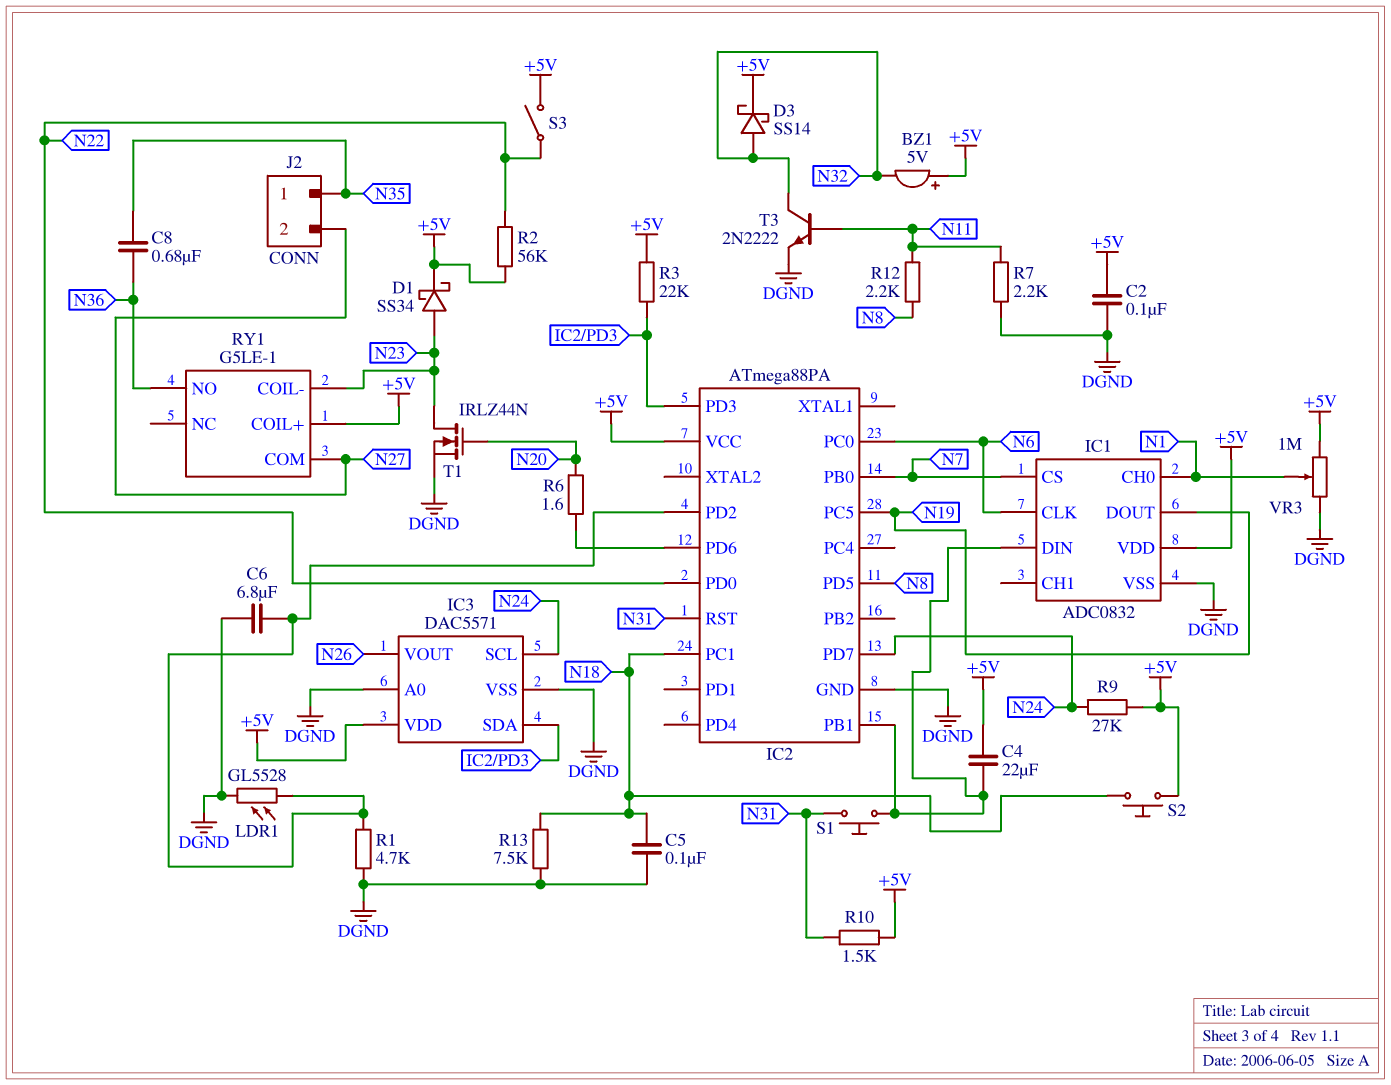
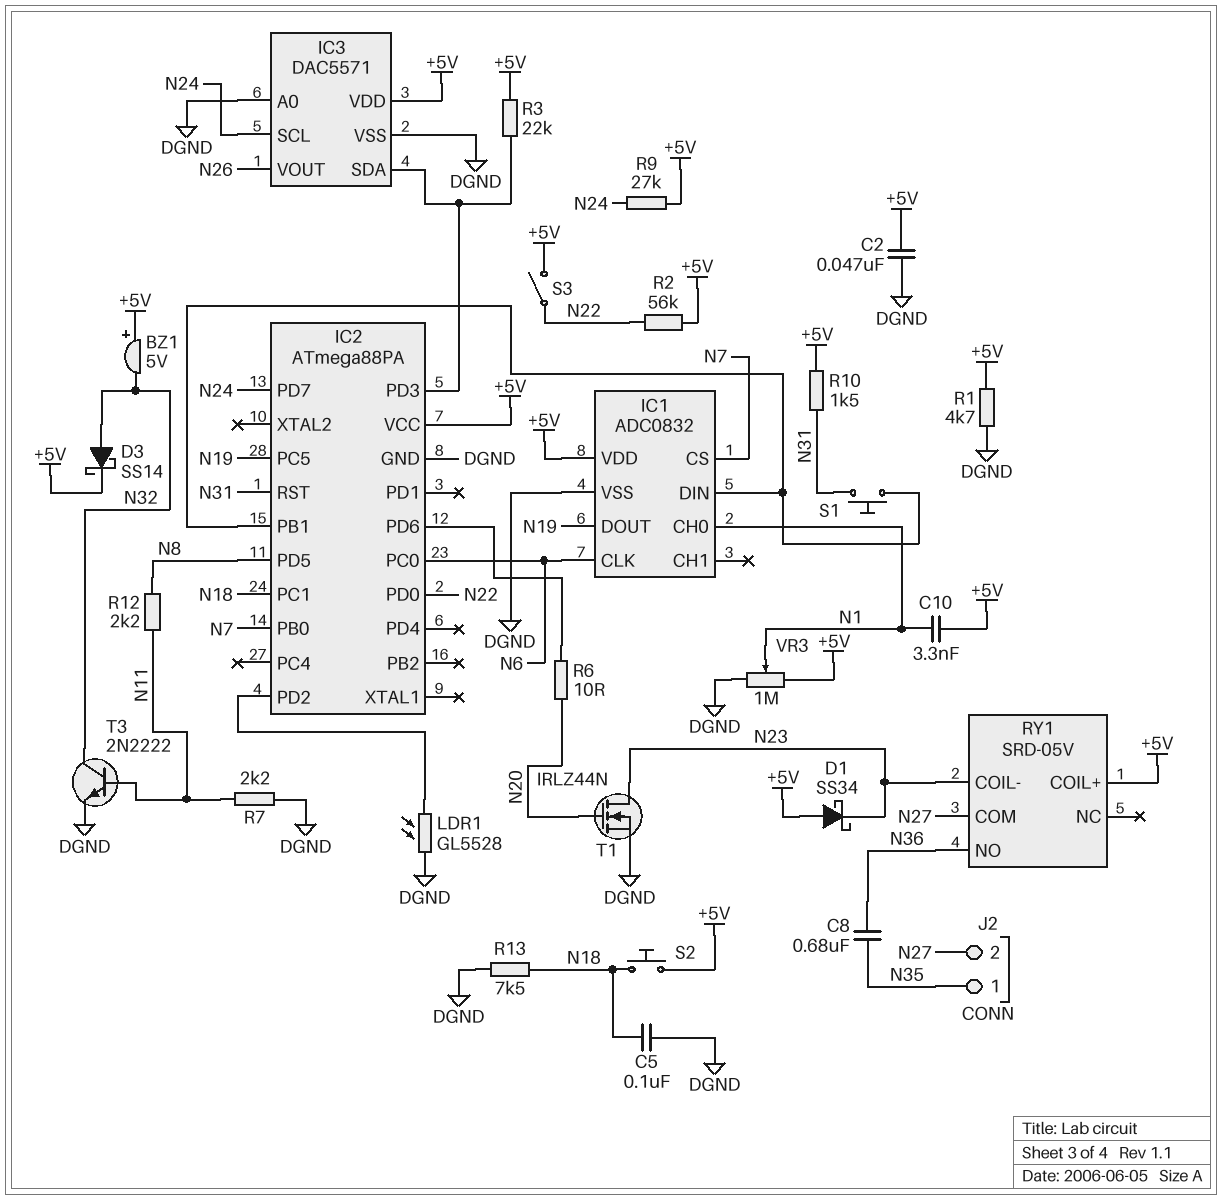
C2: 100nF (+5V, DGND) -> 47nF (+5V, DGND)
C4: 22uF (+5V, IC1/DIN) -> none
C6: 6.8uF (DGND, IC2/PD2) -> none
C10: none -> 3.3nF (+5V, N1)
D1: schottky SS34 (A N23, K +5V) -> schottky SS34 (A +5V, K N23)
R1: 4.7k (DGND, IC2/PD2) -> 4.7k (+5V, DGND)
R6: 1.6 (IC2/PD6, N20) -> 10 (IC2/PD6, N20)
RY1: G5LE-1 -> SRD-05V

